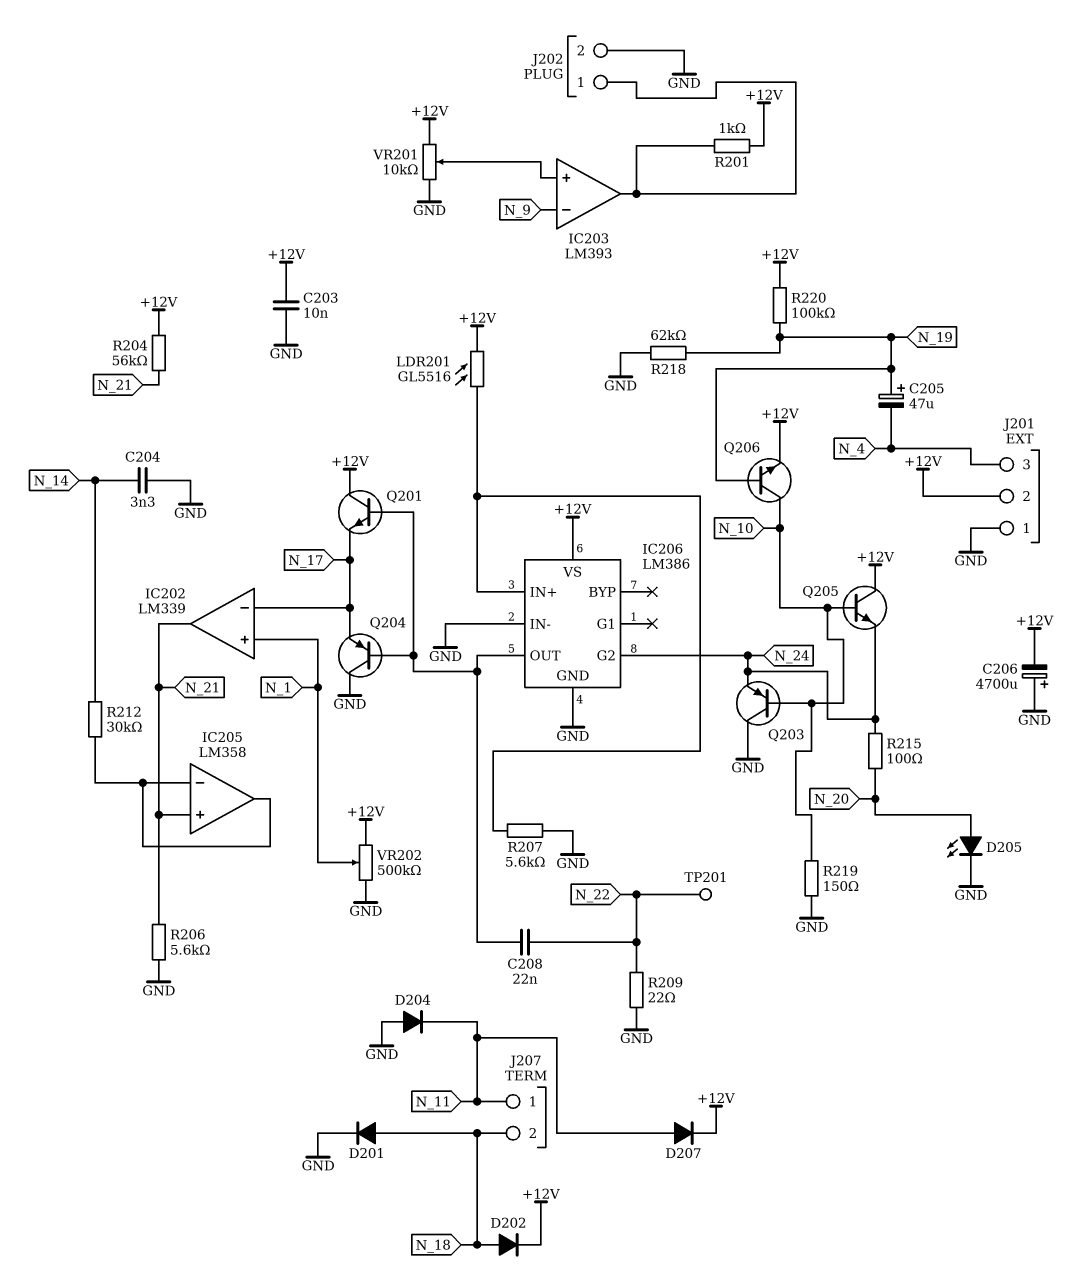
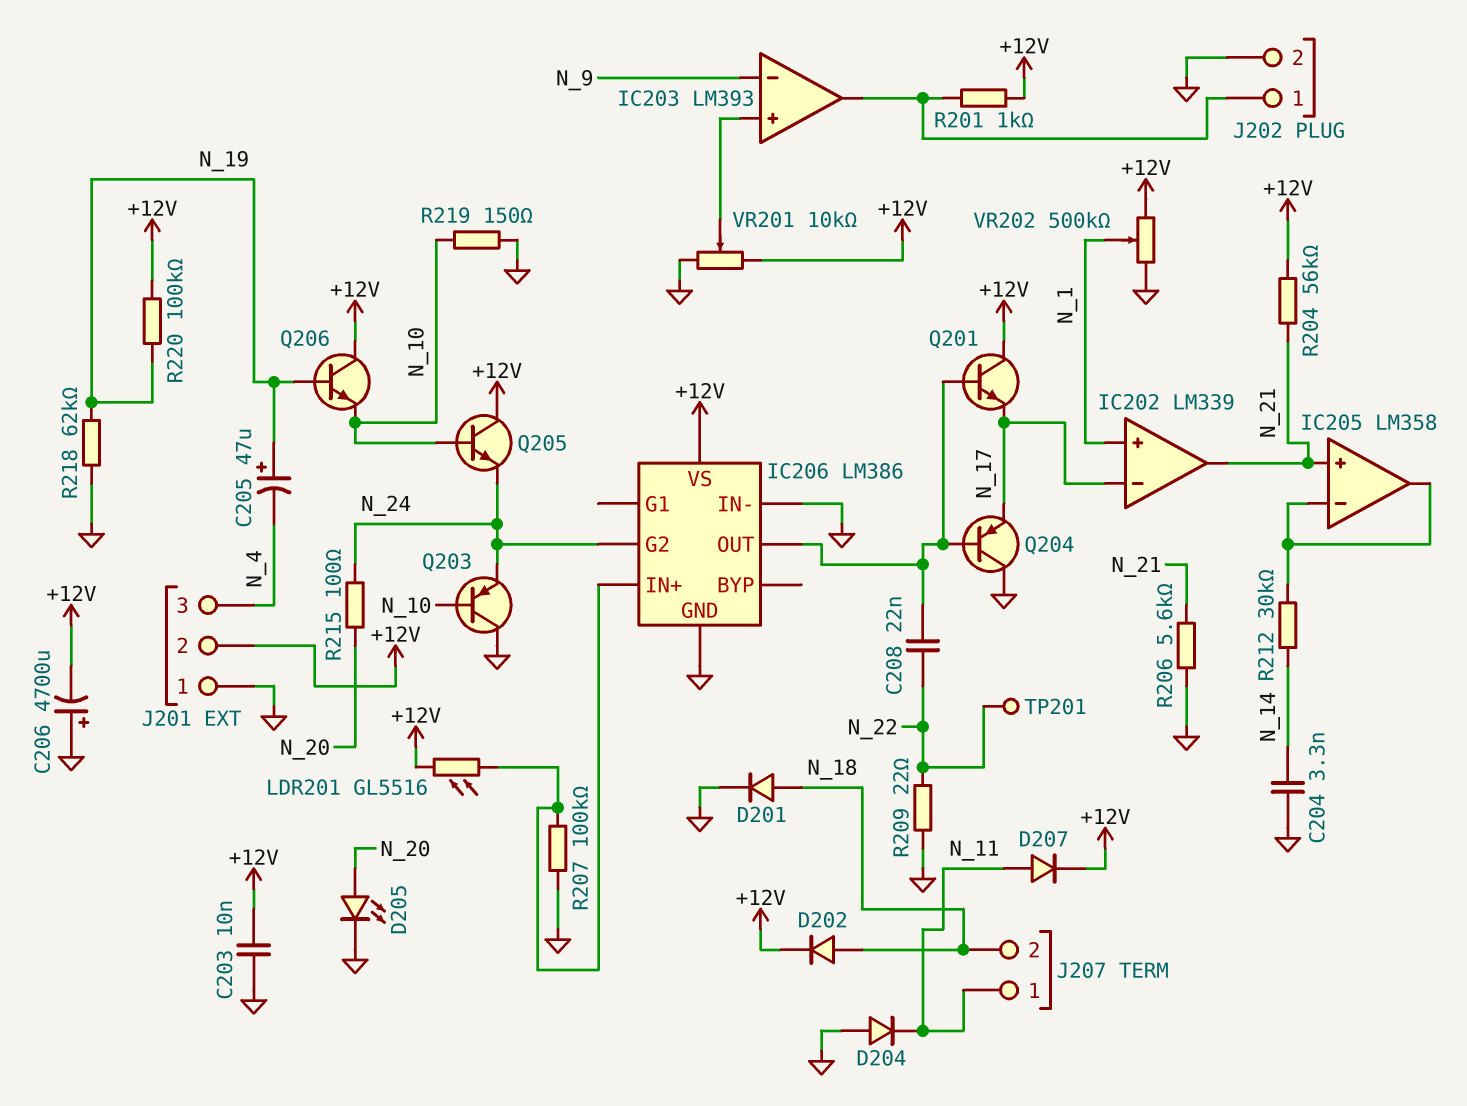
Q206: NPN (B N_19, C N_10, E +12V) -> NPN (B N_19, C +12V, E N_10)
R207: 5.6k (GND, IC206/IN+) -> 100k (GND, IC206/IN+)

